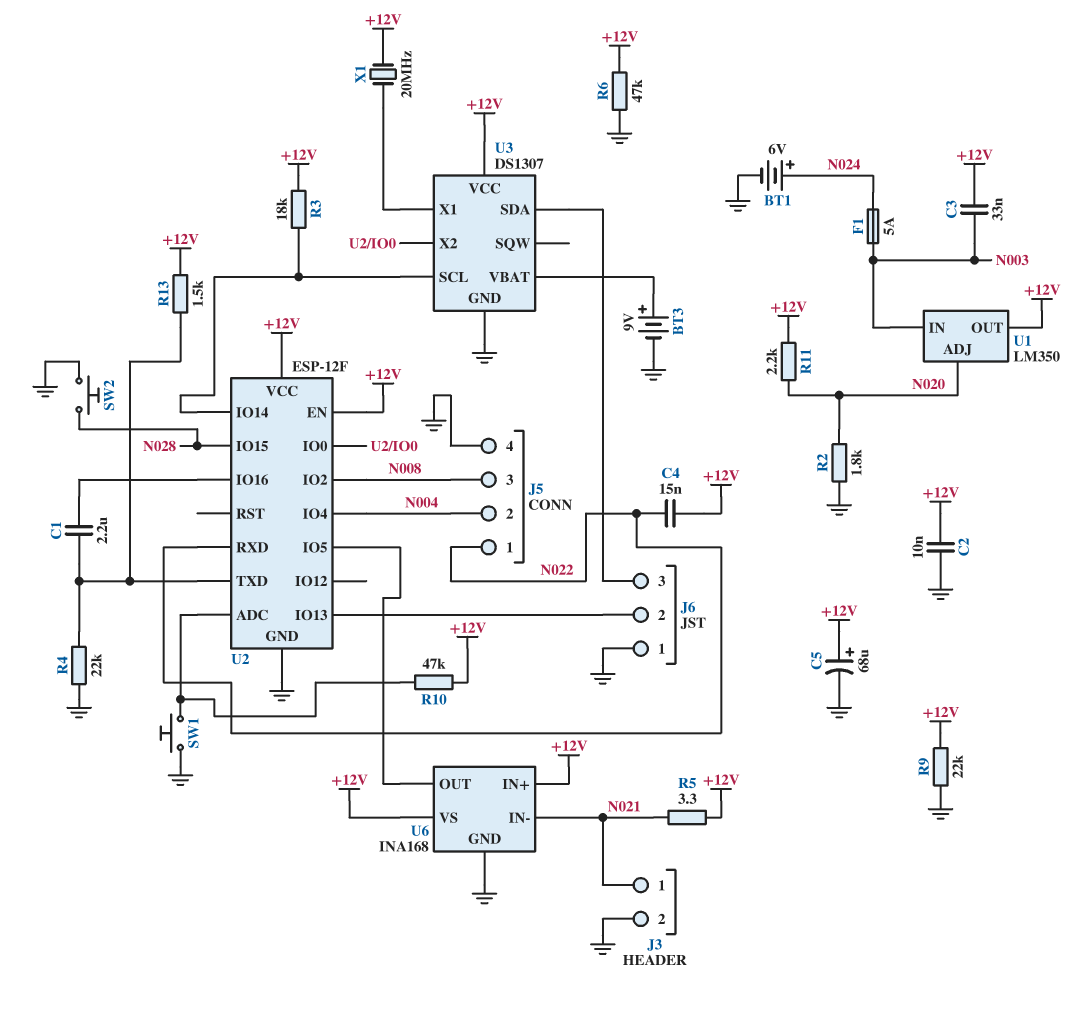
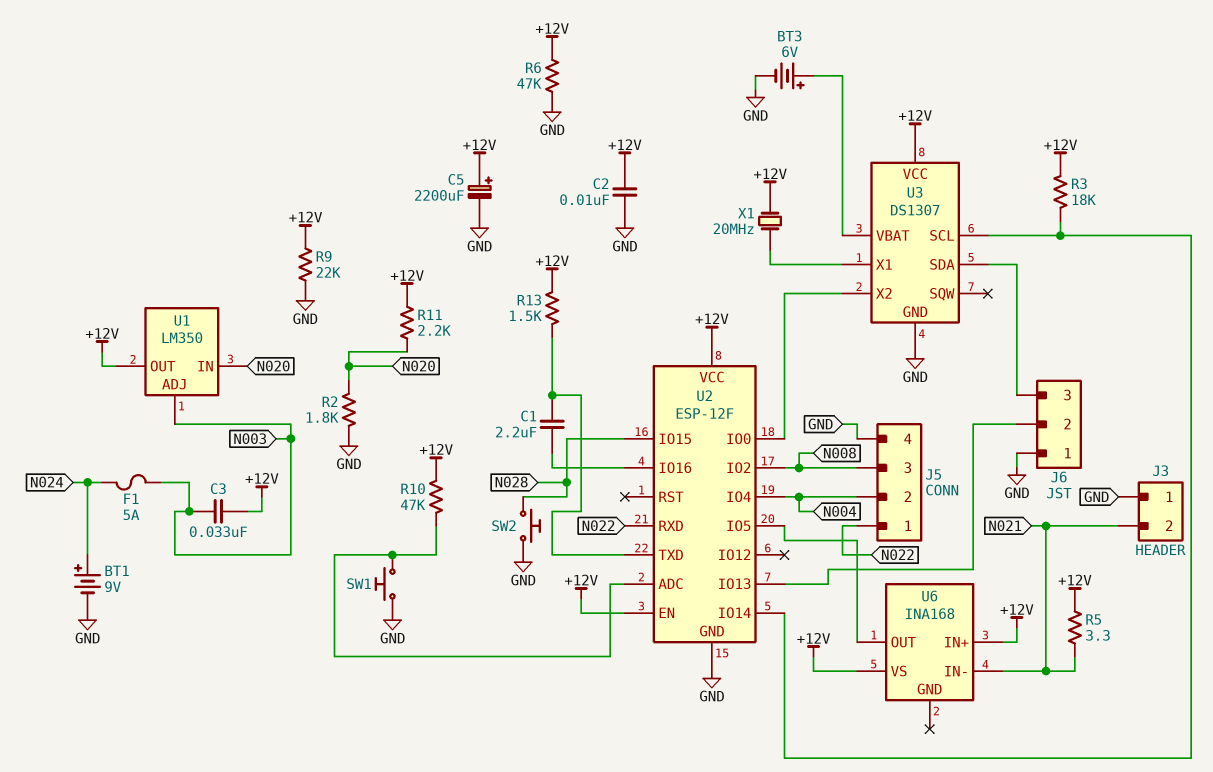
BT1: 6V (plus N024, minus GND) -> 9V (plus N024, minus GND)
BT3: 9V (plus U3/VBAT, minus GND) -> 6V (plus U3/VBAT, minus GND)
C4: 15nF (+12V, N022) -> none
C5: 68uF (plus +12V, minus GND) -> 2200uF (plus +12V, minus GND)
J3 pin 1: N021 -> GND
J3 pin 2: GND -> N021
R4: 22k (GND, U2/TXD) -> none
U1 pin ADJ: N020 -> N003
U1 pin IN: N003 -> N020
U6 pin GND: GND -> none

